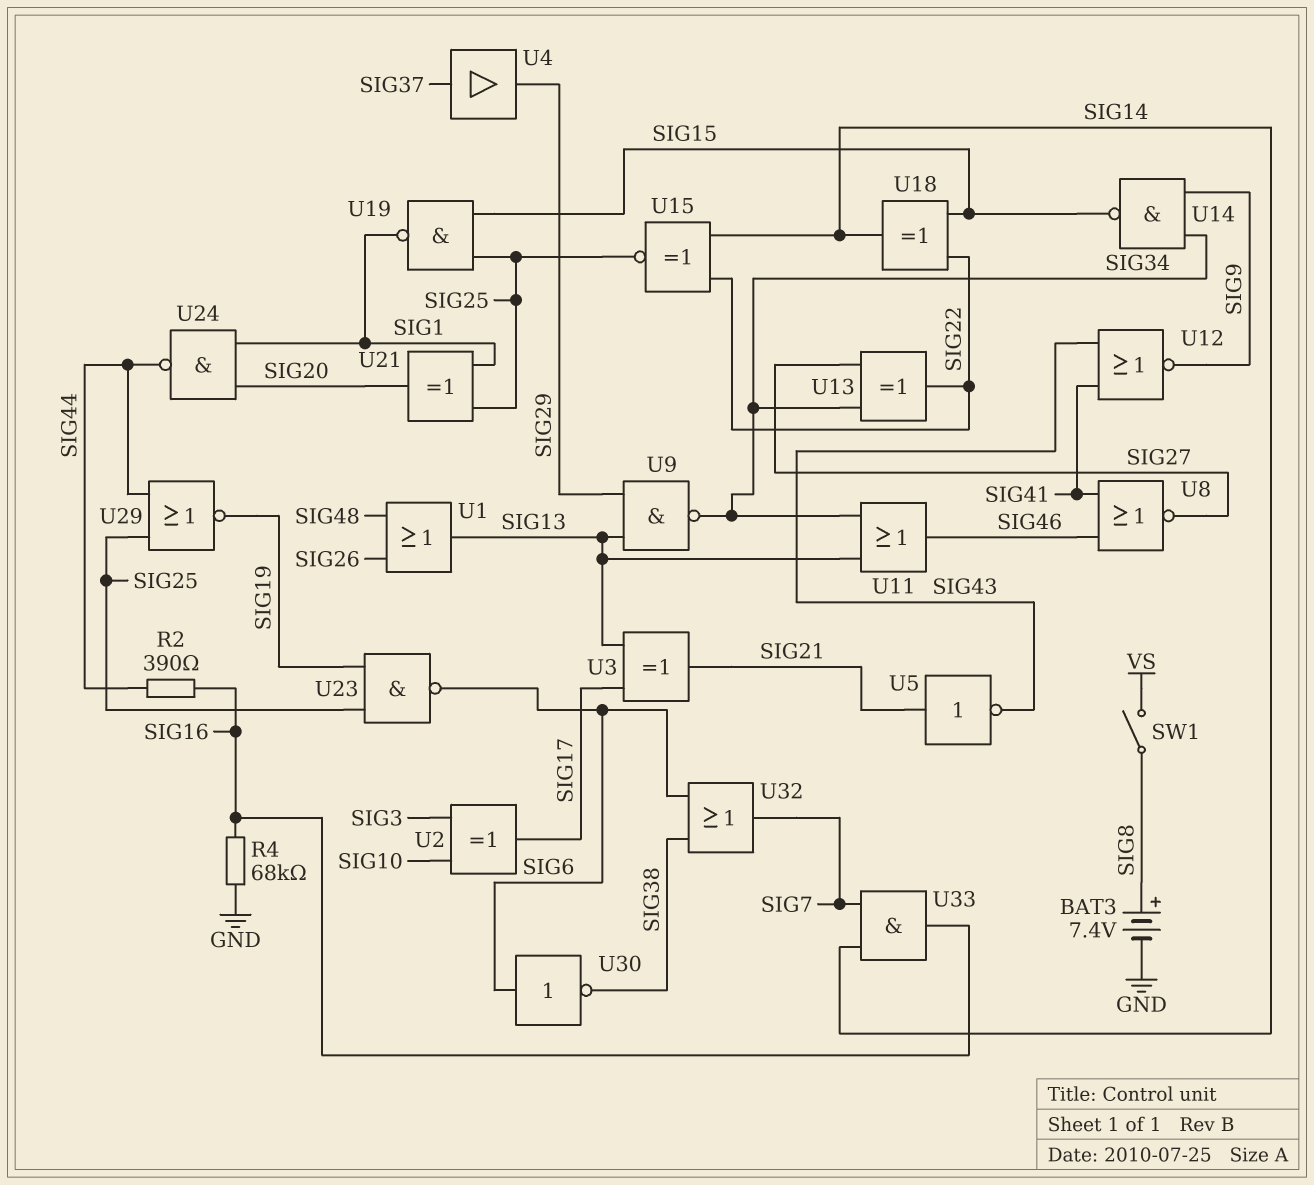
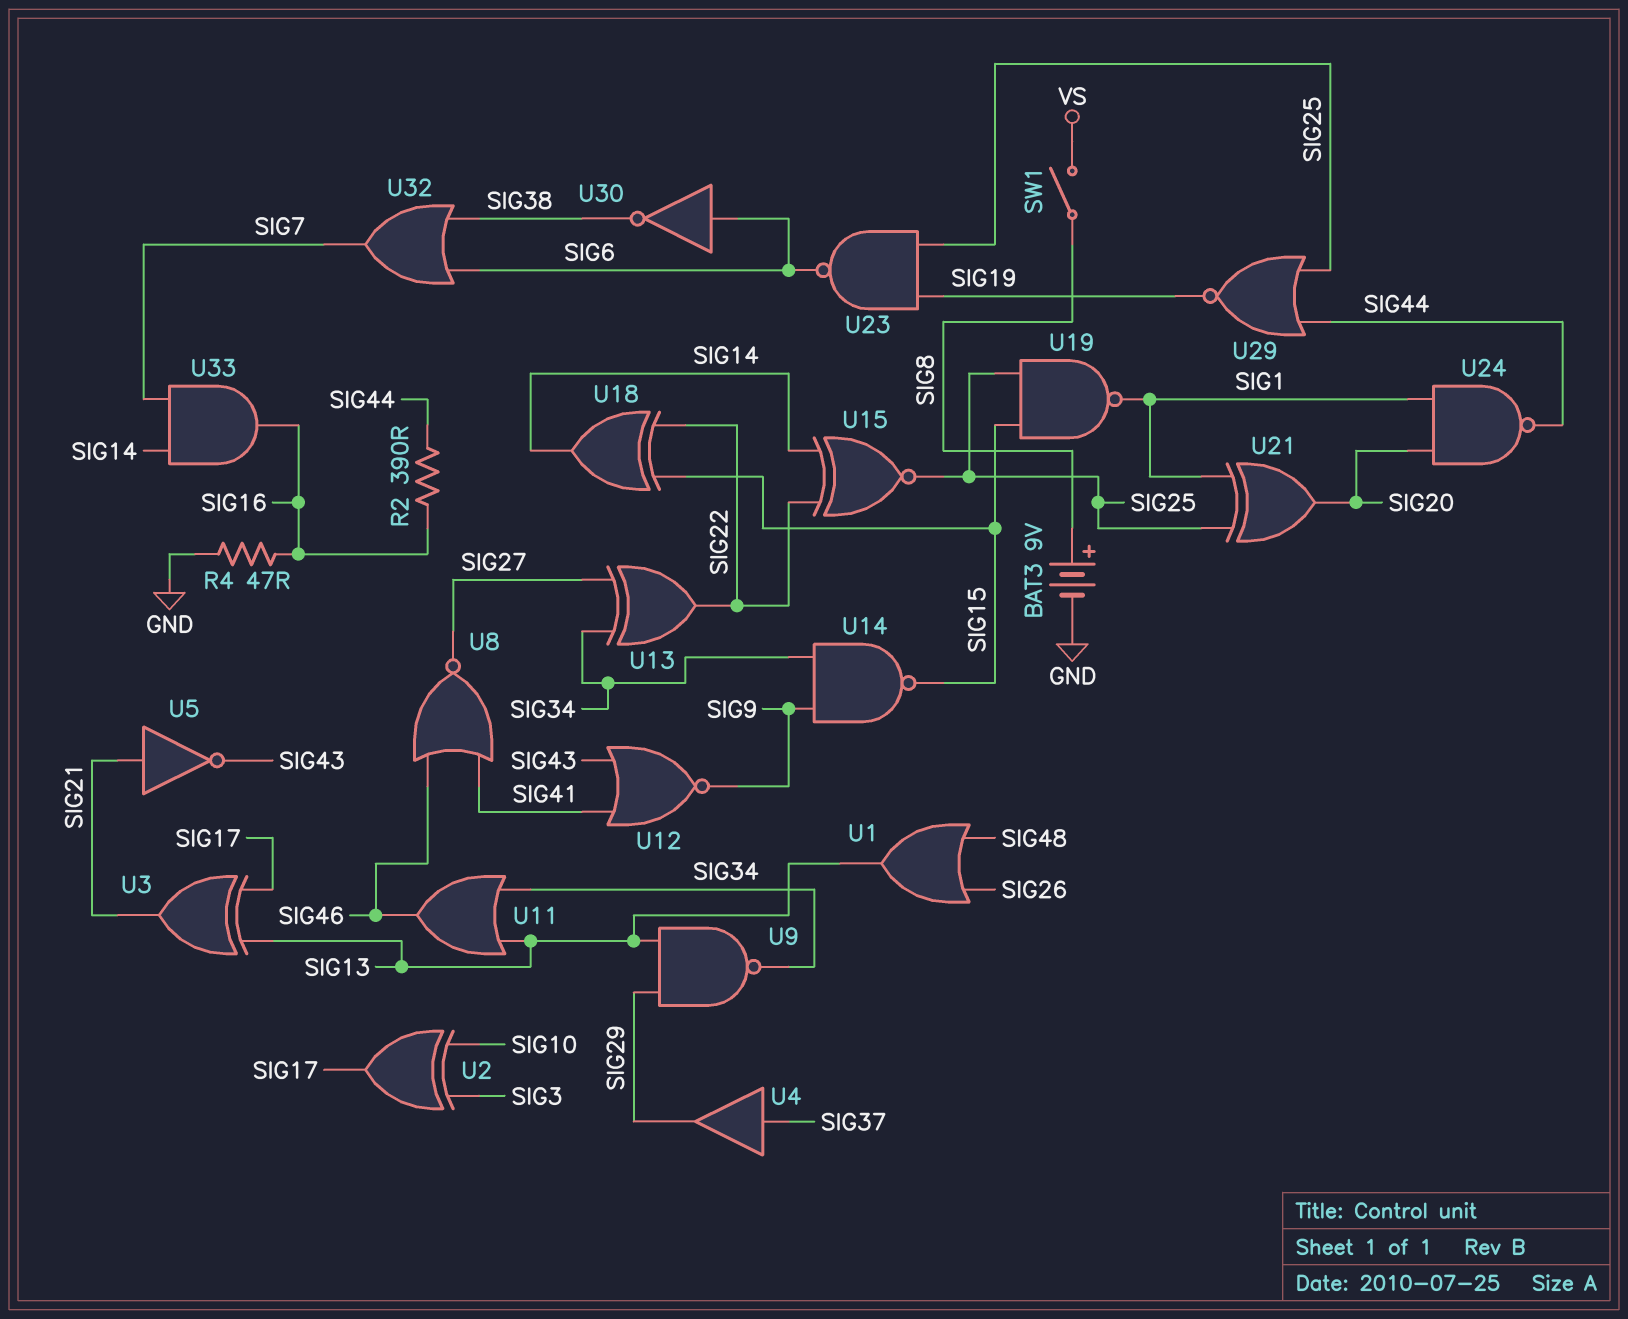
BAT3: 7.4V (plus SIG8, minus GND) -> 9V (plus SIG8, minus GND)
R4: 68k (GND, SIG16) -> 47 (GND, SIG16)

